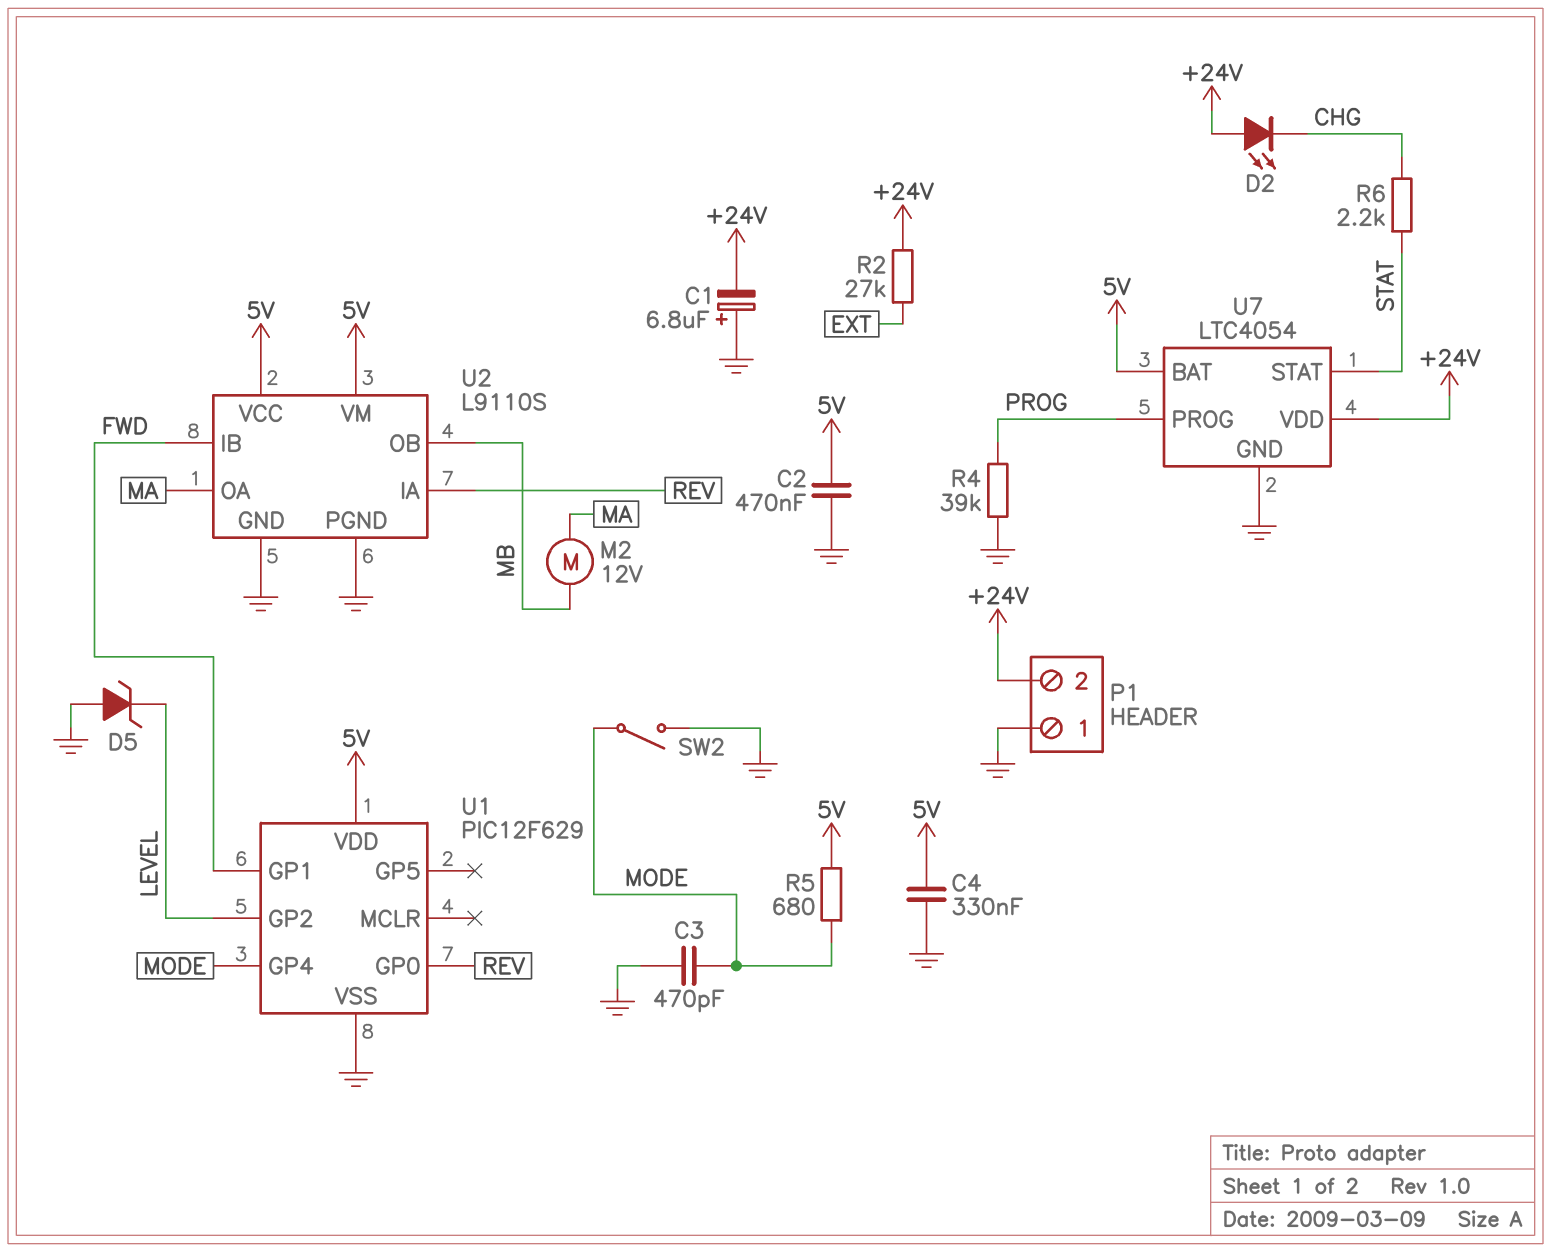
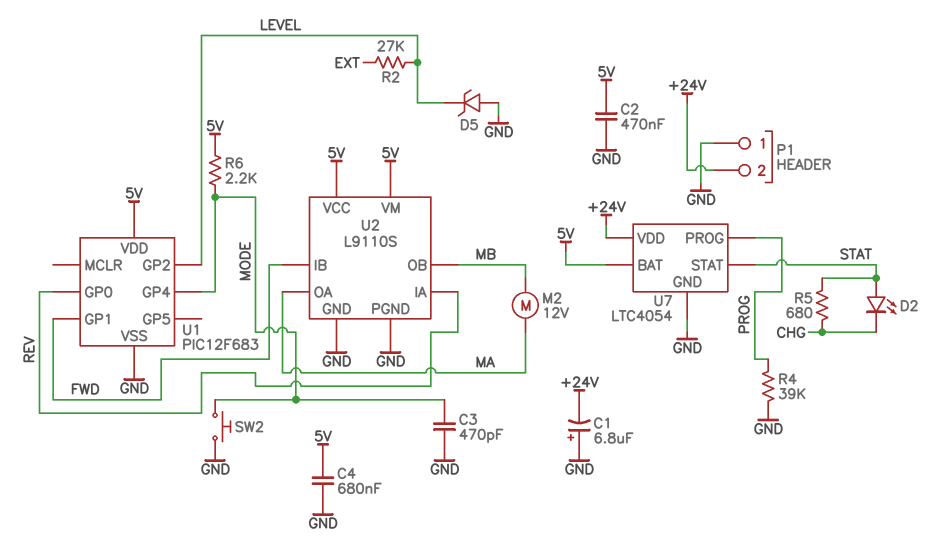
C4: 330nF (5V, GND) -> 680nF (5V, GND)
D2: LED (A +24V, K CHG) -> LED (A STAT, K CHG)
R2: 27k (+24V, EXT) -> 27k (EXT, LEVEL)
R5: 680 (5V, MODE) -> 680 (CHG, STAT)
R6: 2.2k (CHG, STAT) -> 2.2k (5V, MODE)
SW2: switch (GND, MODE) -> button (GND, MODE)
U1: PIC12F629 -> PIC12F683

